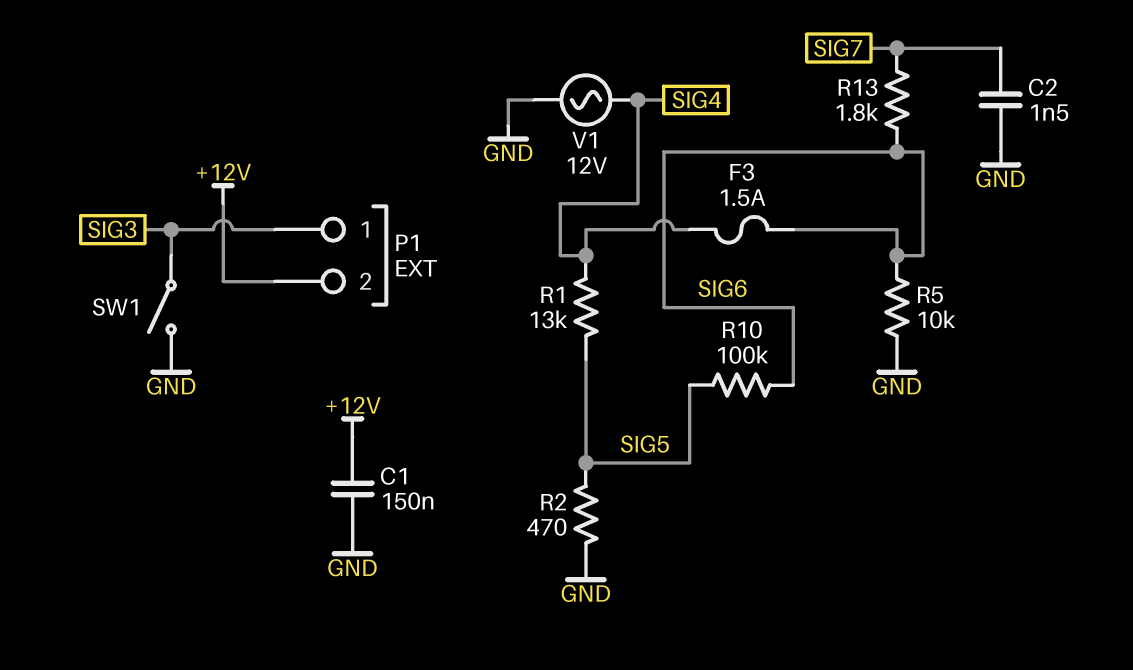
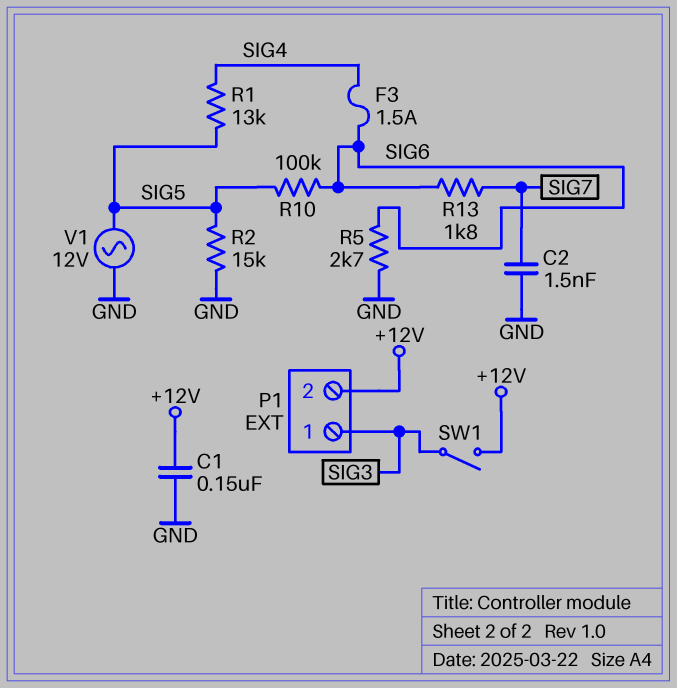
R2: 470 (GND, SIG5) -> 15k (GND, SIG5)
R5: 10k (GND, SIG6) -> 2.7k (GND, SIG6)
SW1: switch (GND, SIG3) -> switch (+12V, SIG3)
V1: AC 12V (GND, SIG4) -> AC 12V (GND, SIG5)

